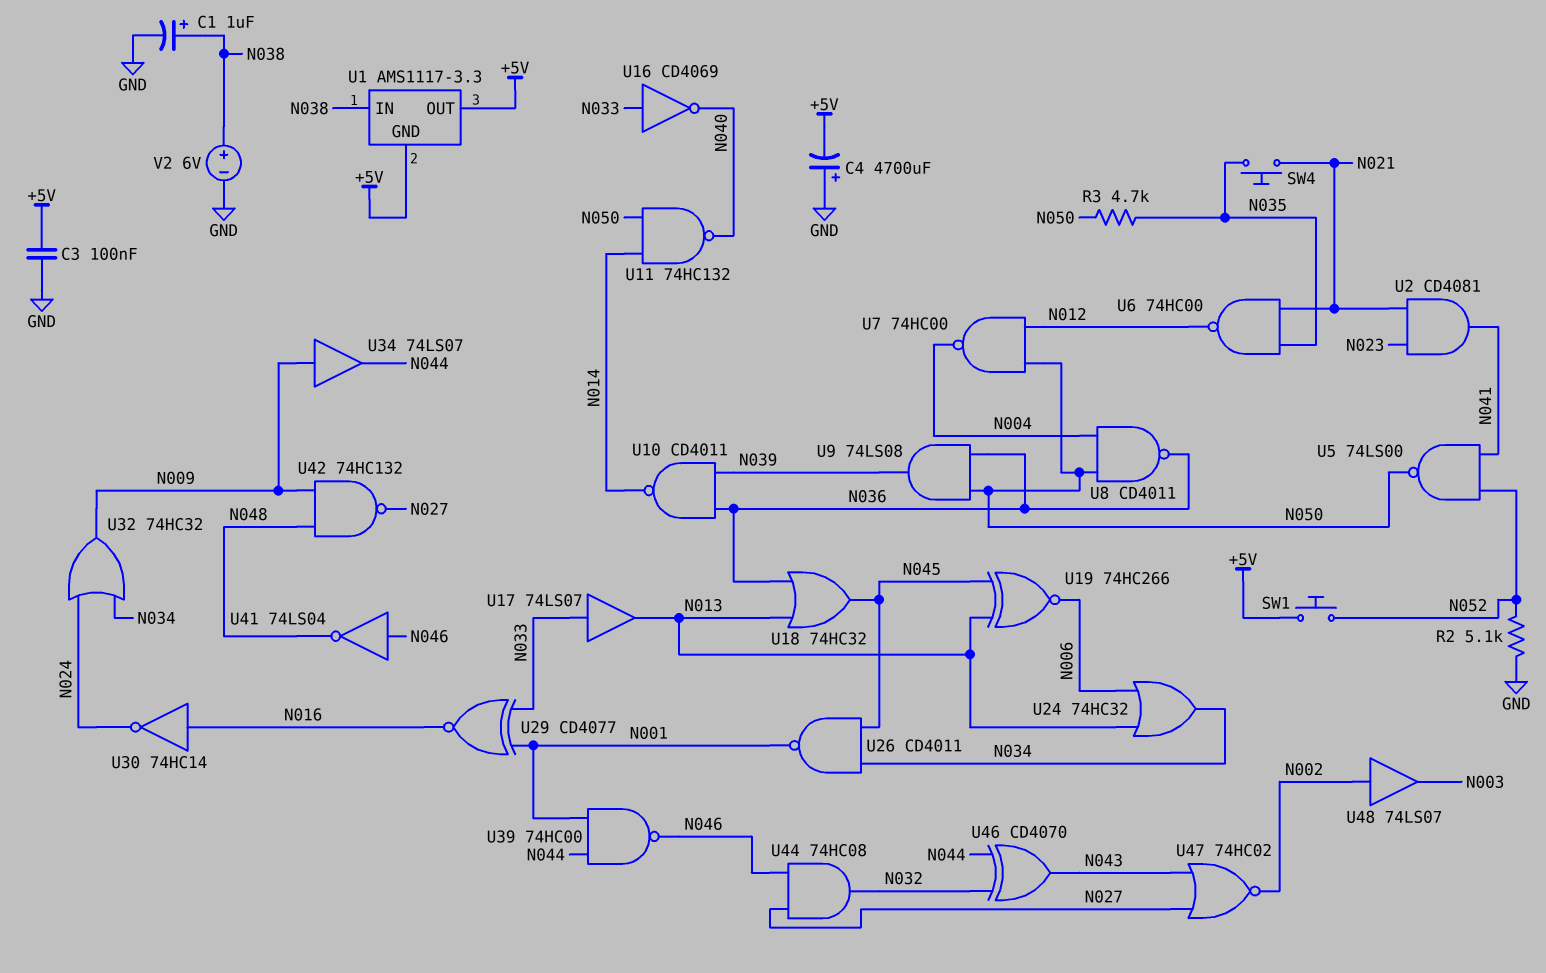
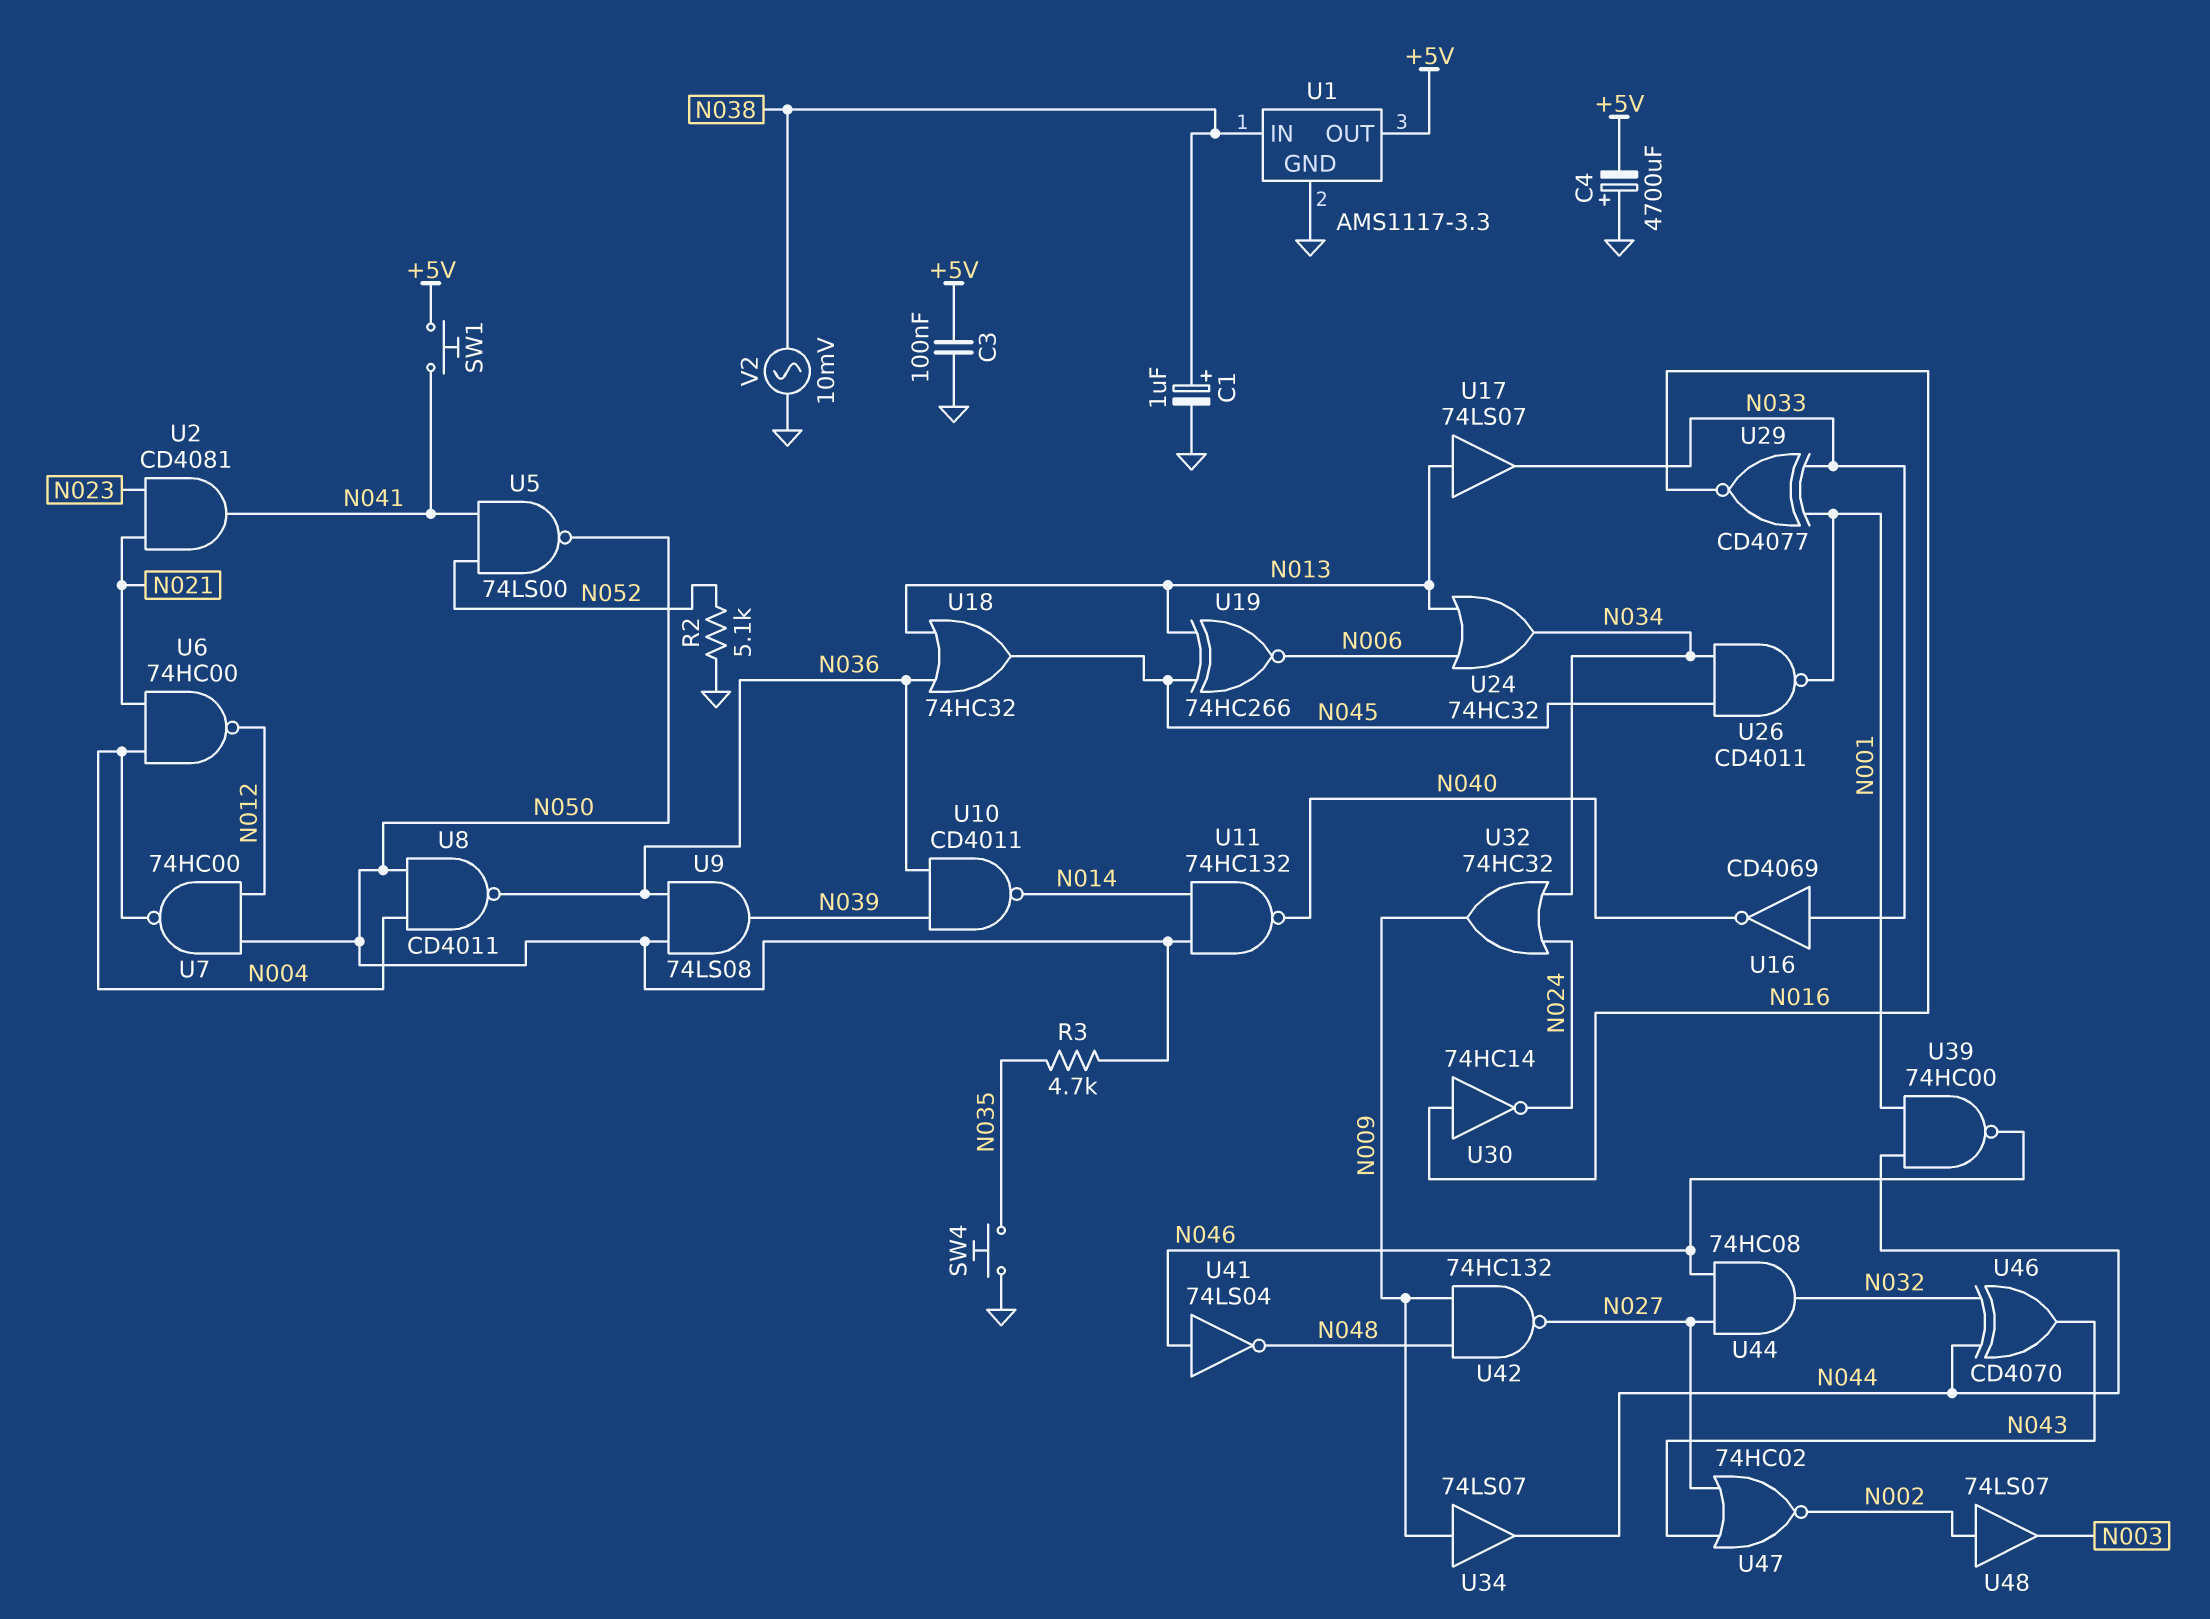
SW1: button (+5V, N052) -> button (+5V, N041)
SW4: button (N021, N035) -> button (GND, N035)
U1 pin GND: +5V -> GND
U6: NAND 74HC00 (in N021, in N035, out N012) -> NAND 74HC00 (in N004, in N021, out N012)
U17: buffer 74LS07 (in N033, out N013) -> buffer 74LS07 (in N013, out N033)
V2: 6V (plus N038, minus GND) -> AC 10mV (GND, N038)

